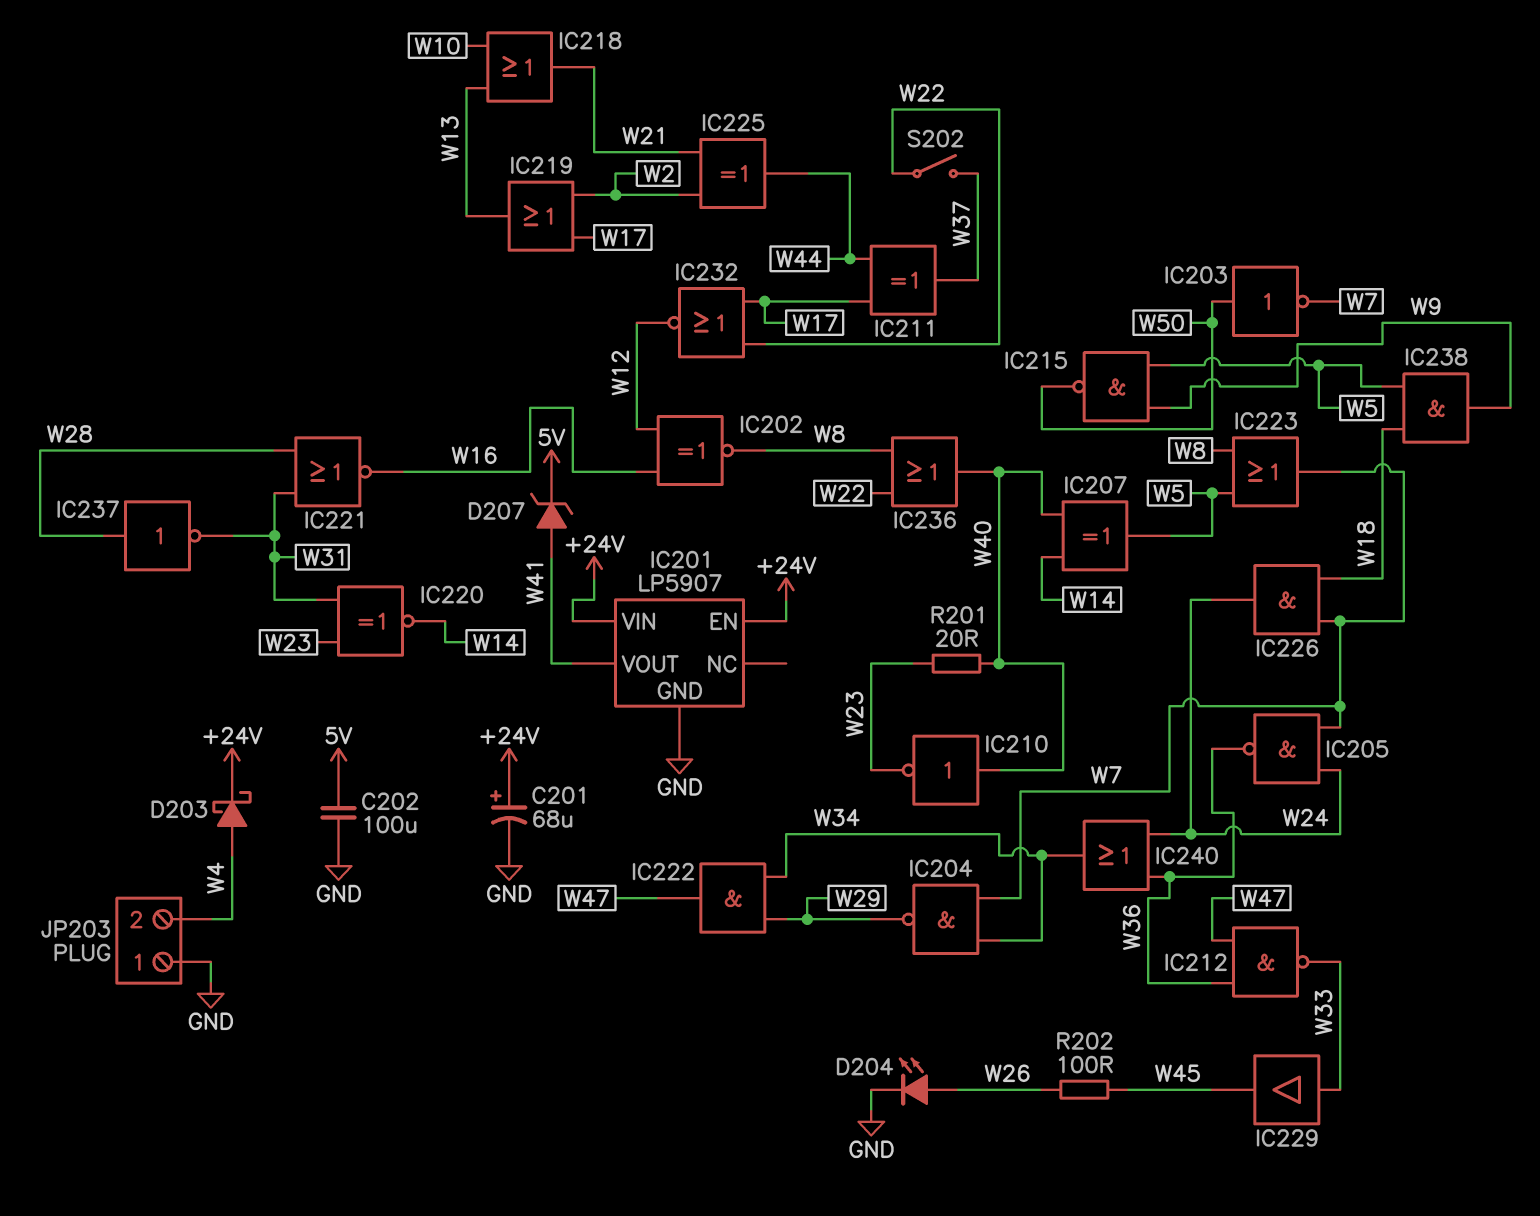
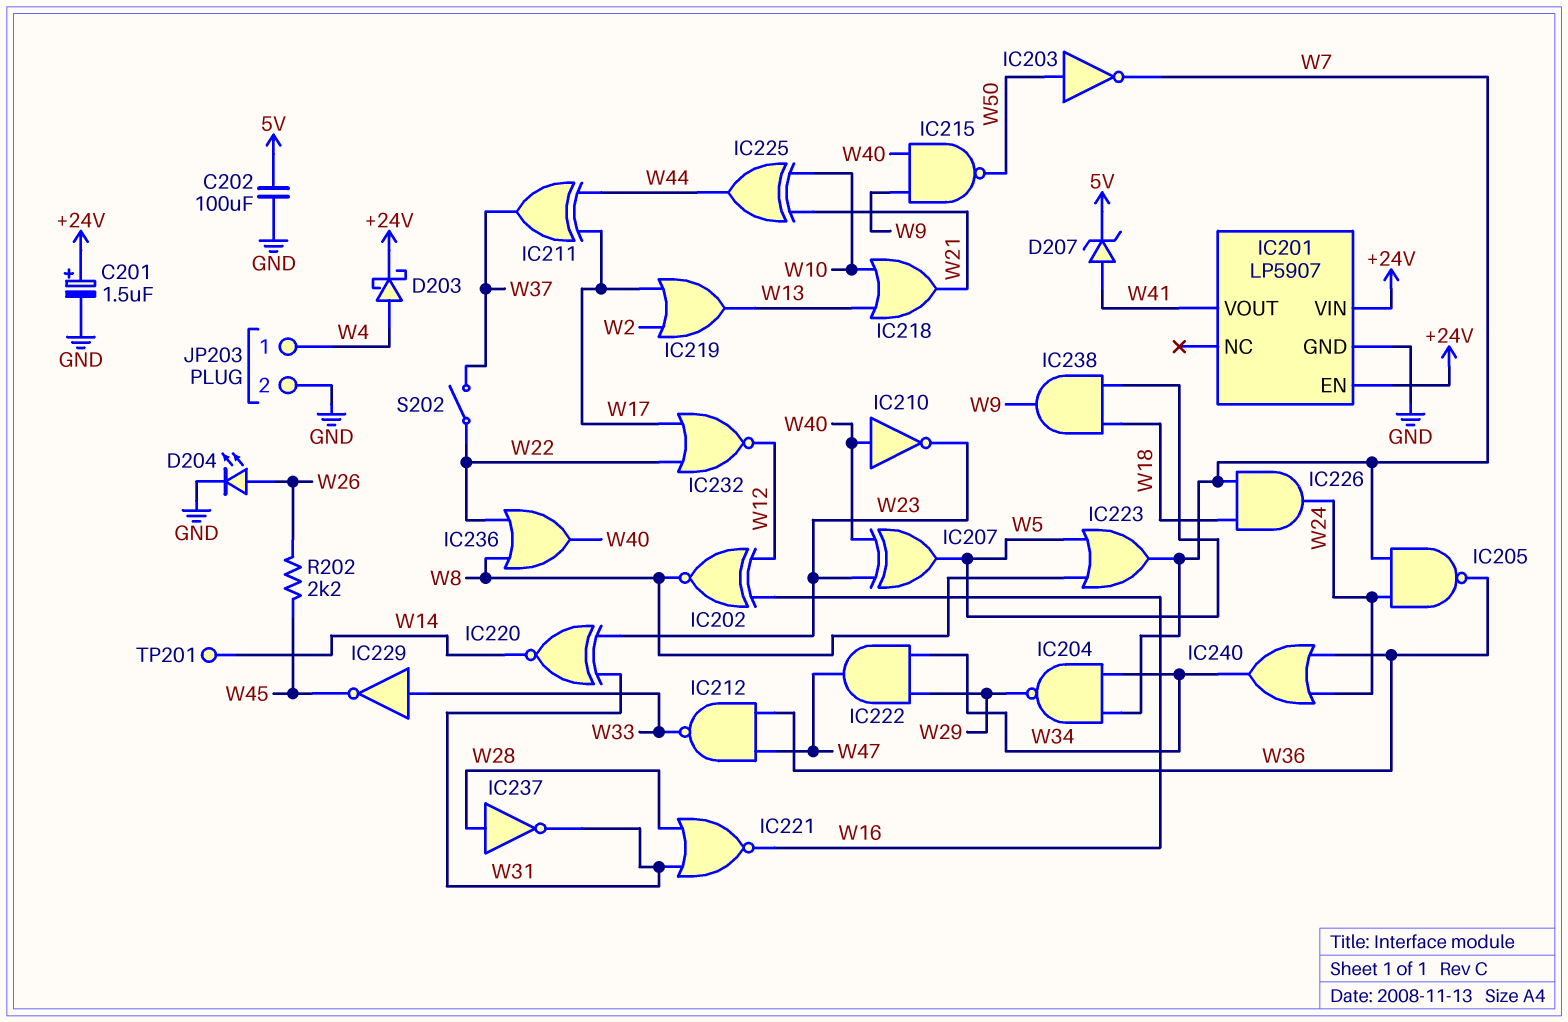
C201: 68uF (plus +24V, minus GND) -> 1.5uF (plus +24V, minus GND)
IC207: XOR (in W14, in W40, out W5) -> XOR (in W23, in W40, out W5)
IC215: NAND (in W5, in W9, out W50) -> NAND (in W9, in W40, out W50)
IC225: XOR (in W2, in W21, out W44) -> XOR (in W10, in W21, out W44)
IC229: buffer (in W33, out W45) -> NOT (in W33, out W45)
JP203 pin 1: GND -> W4
JP203 pin 2: W4 -> GND
R201: 20 (W23, W40) -> none
R202: 100 (W26, W45) -> 2.2k (W26, W45)
TP201: none -> test point (W14)

